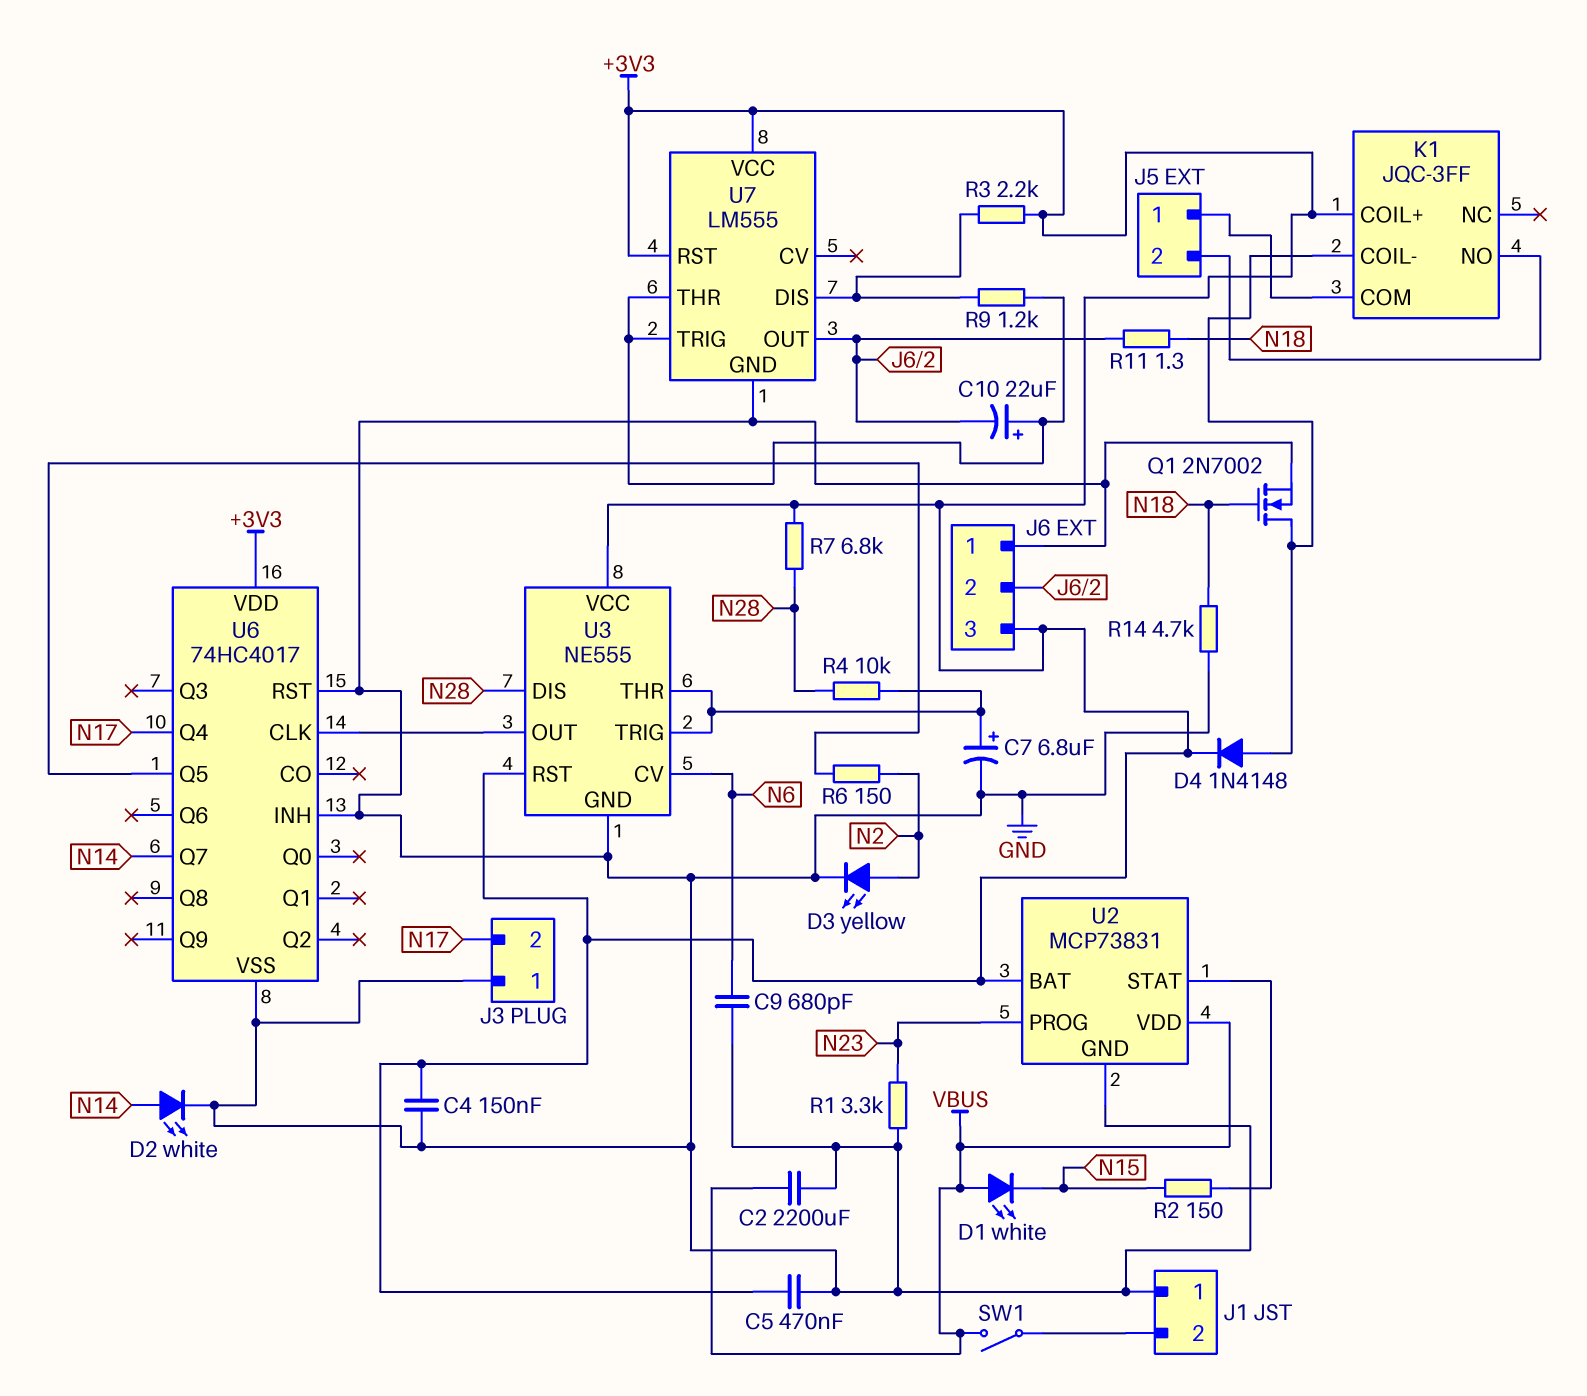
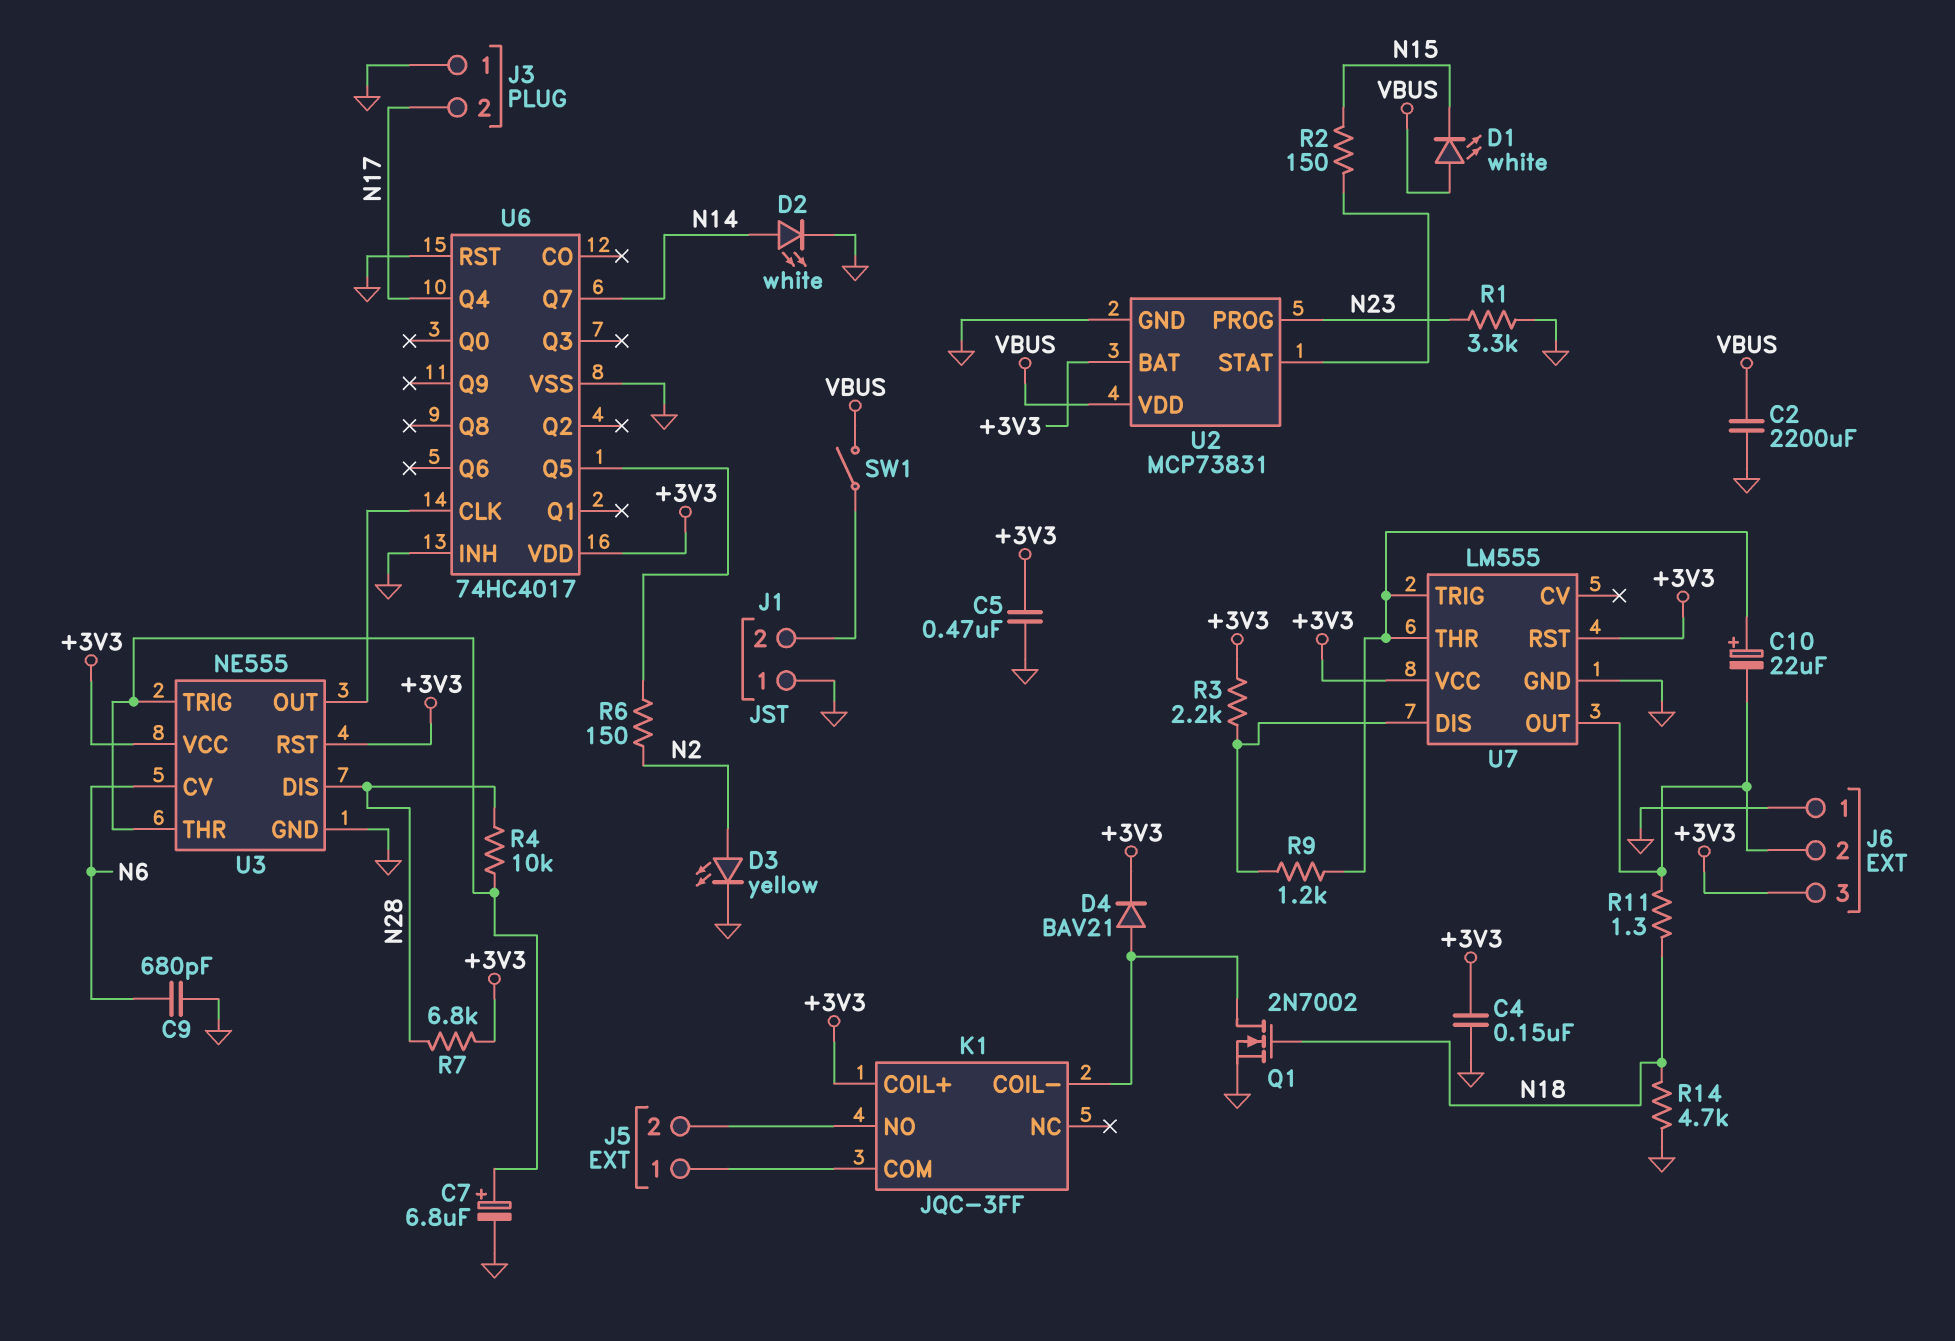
D4: diode 1N4148 (A K1/COIL-, K +3V3) -> diode BAV21 (A K1/COIL-, K +3V3)

